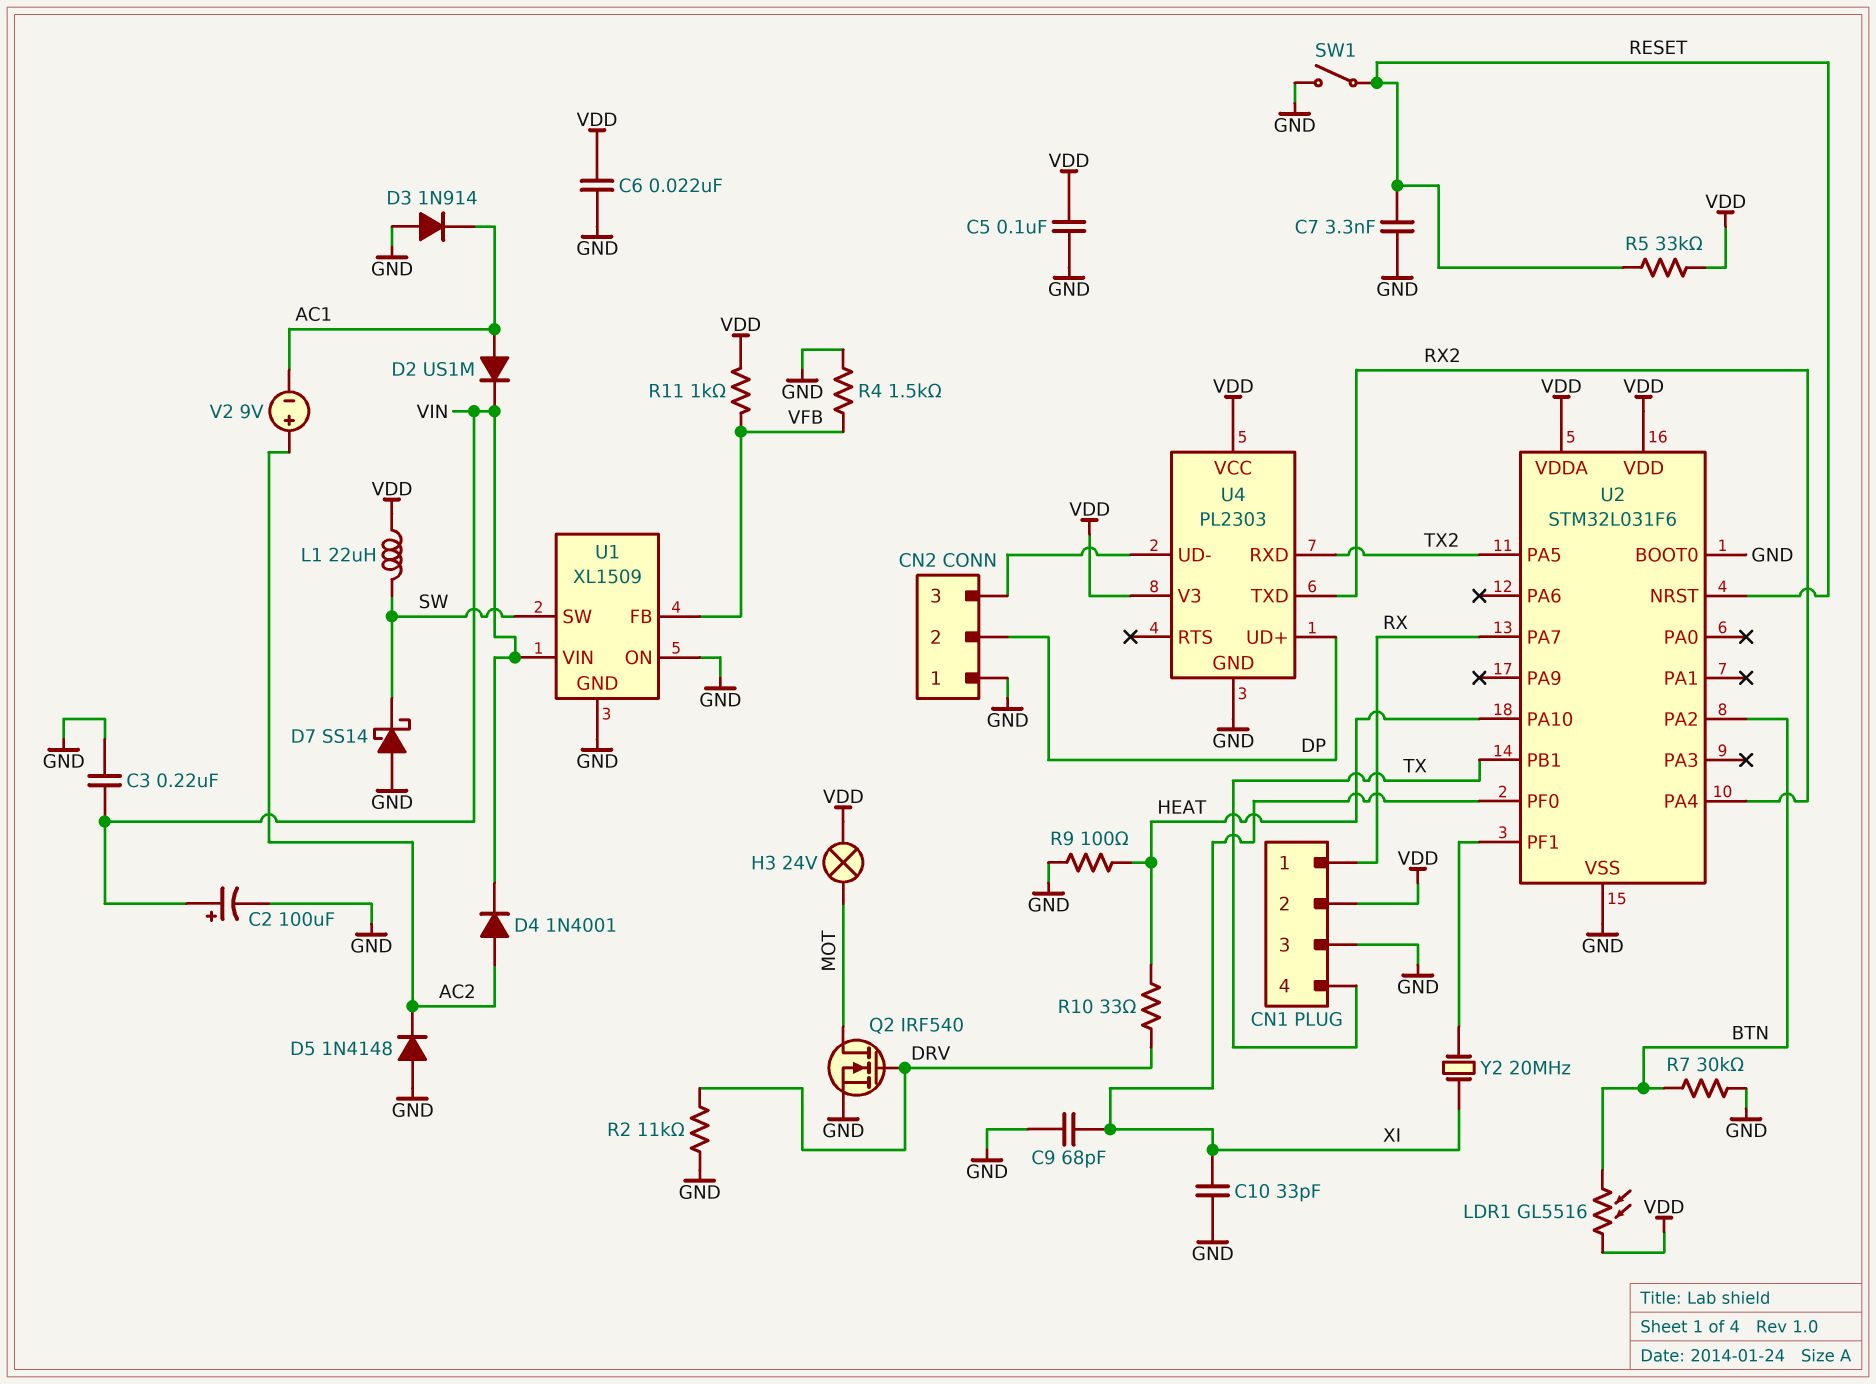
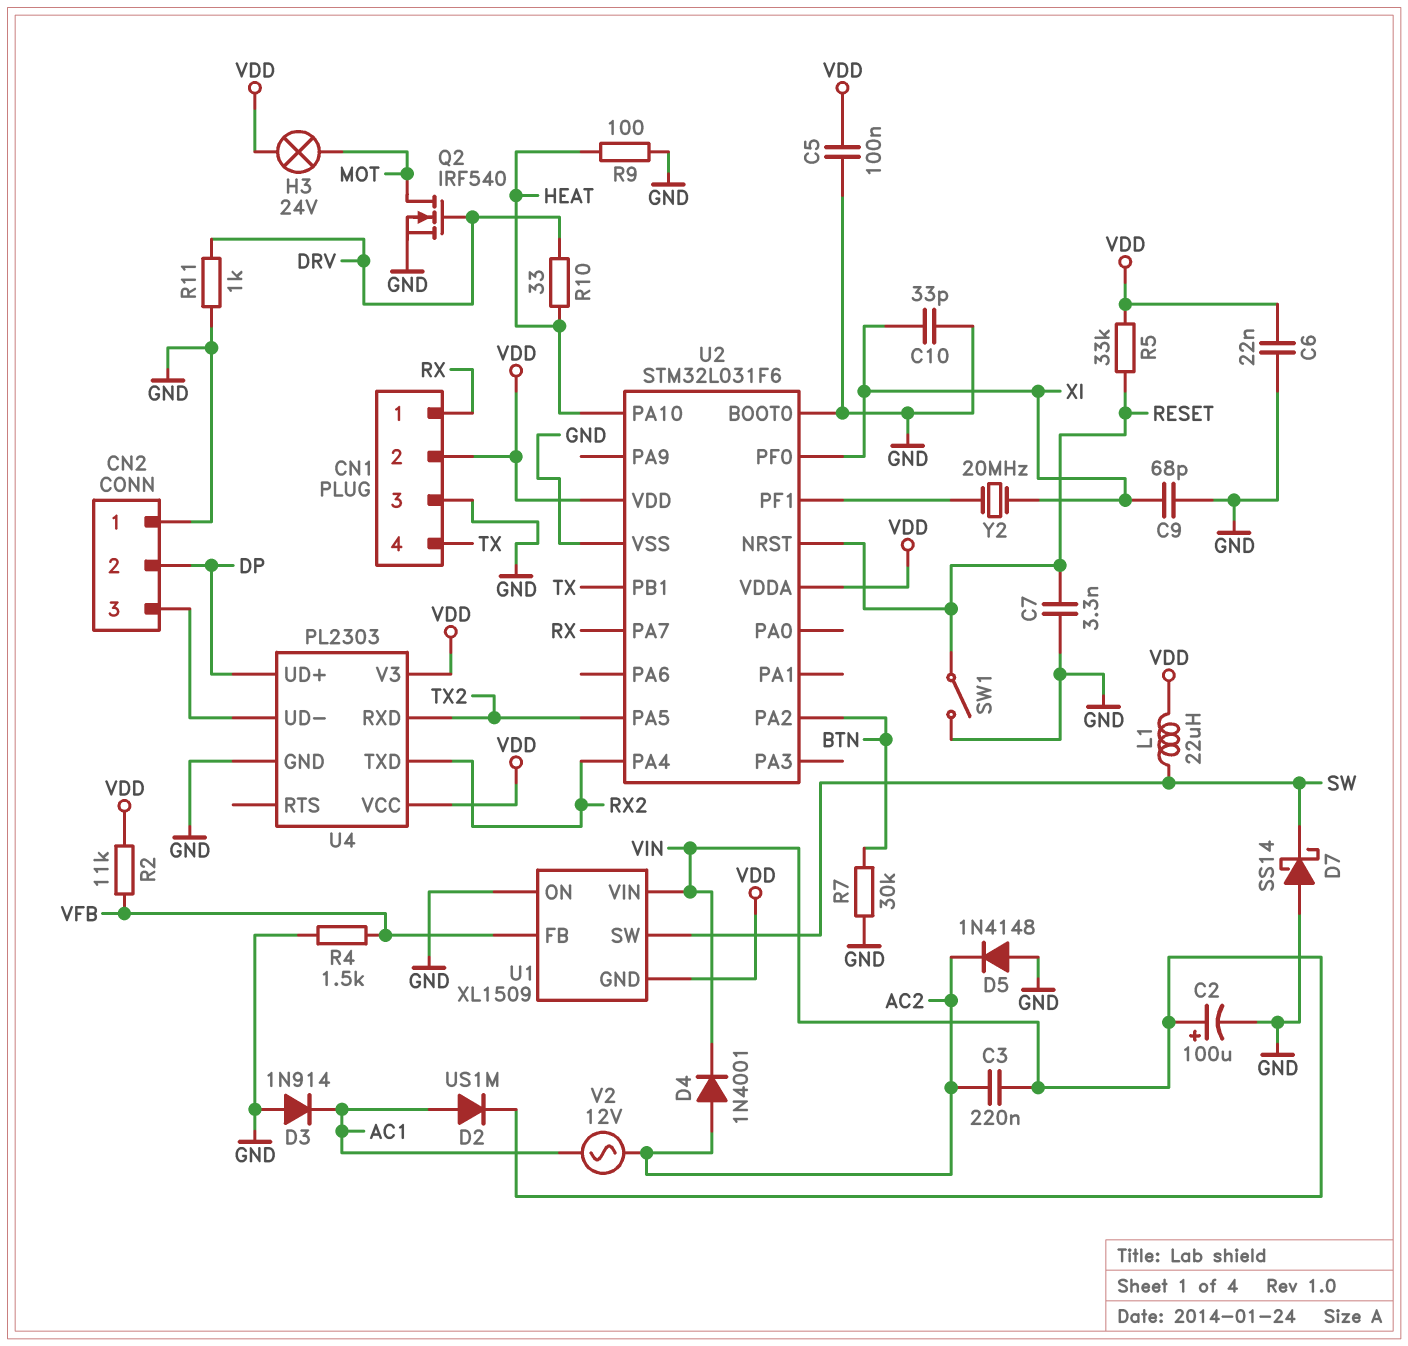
C3: 220nF (GND, VIN) -> 220nF (AC2, VIN)
LDR1: GL5516 (BTN, VDD) -> none
R2: 11k (DRV, GND) -> 11k (VDD, VFB)
R11: 1k (VDD, VFB) -> 1k (DRV, GND)
U1 pin GND: GND -> VDD
V2: 9V (plus AC2, minus AC1) -> AC 12V (AC1, AC2)

